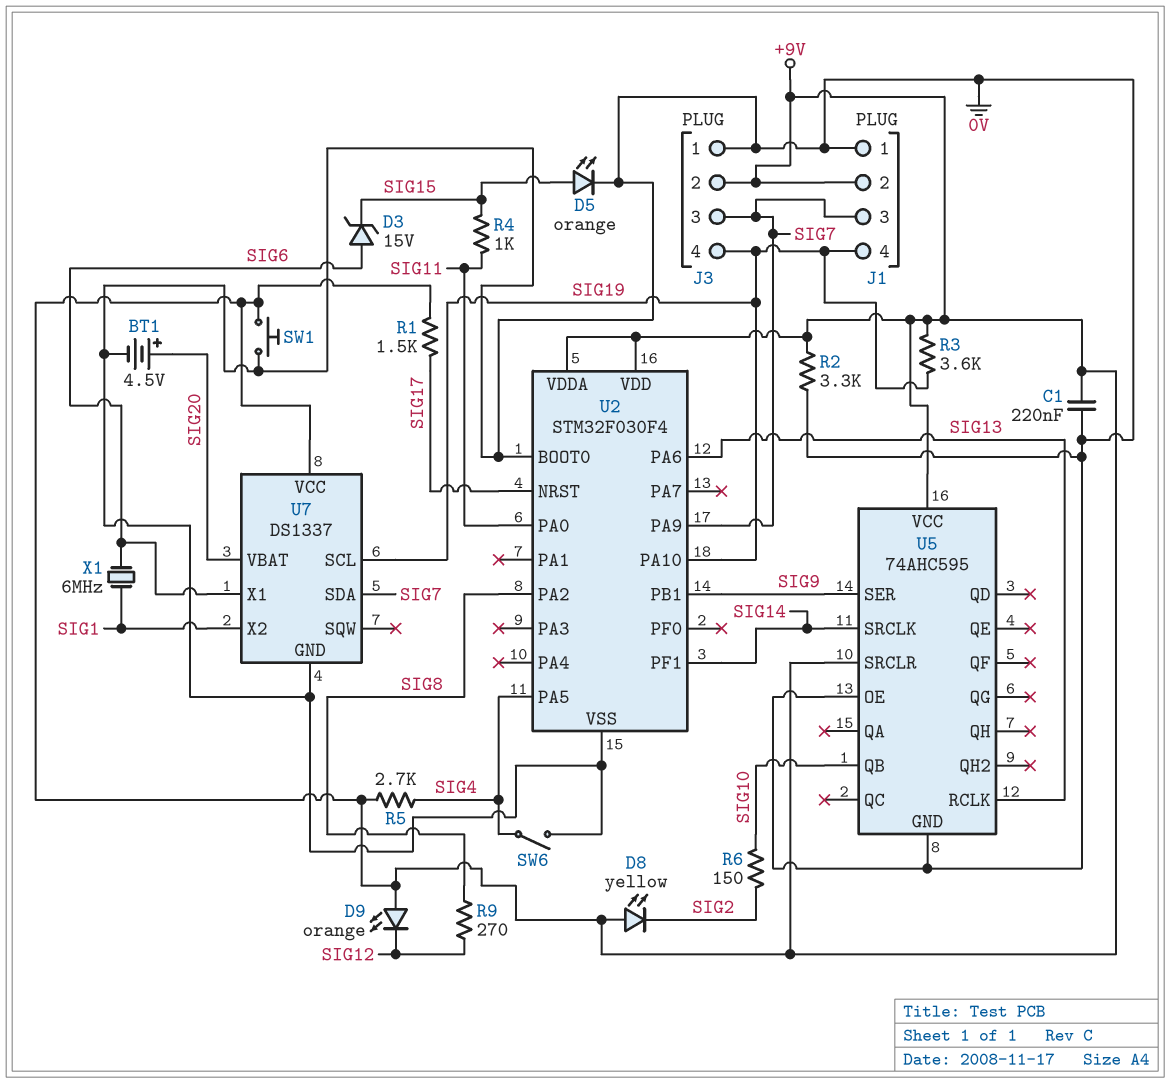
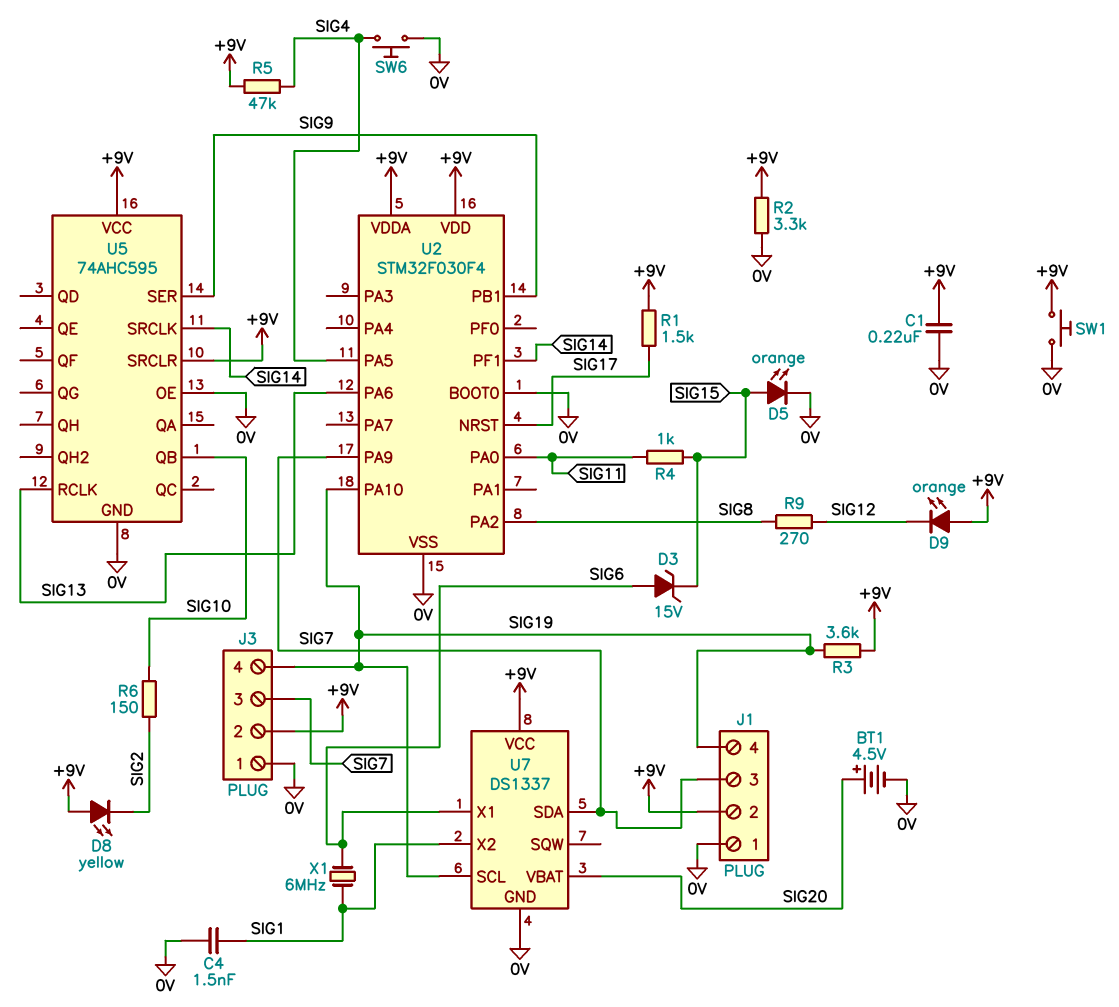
C4: none -> 1.5nF (0V, SIG1)
R5: 2.7k (+9V, SIG4) -> 47k (+9V, SIG4)
SW6: switch (0V, SIG4) -> button (0V, SIG4)

